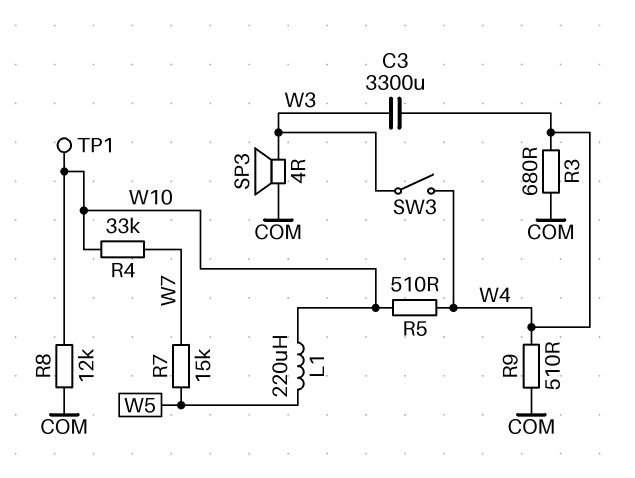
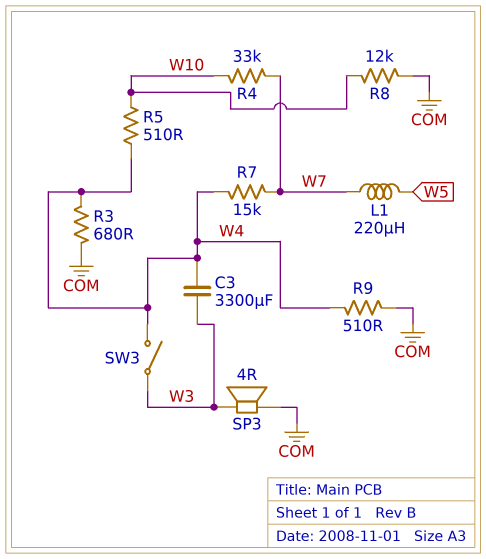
L1: 220uH (W5, W10) -> 220uH (W5, W7)
R7: 15k (W5, W7) -> 15k (W4, W7)
TP1: test point (W10) -> none

